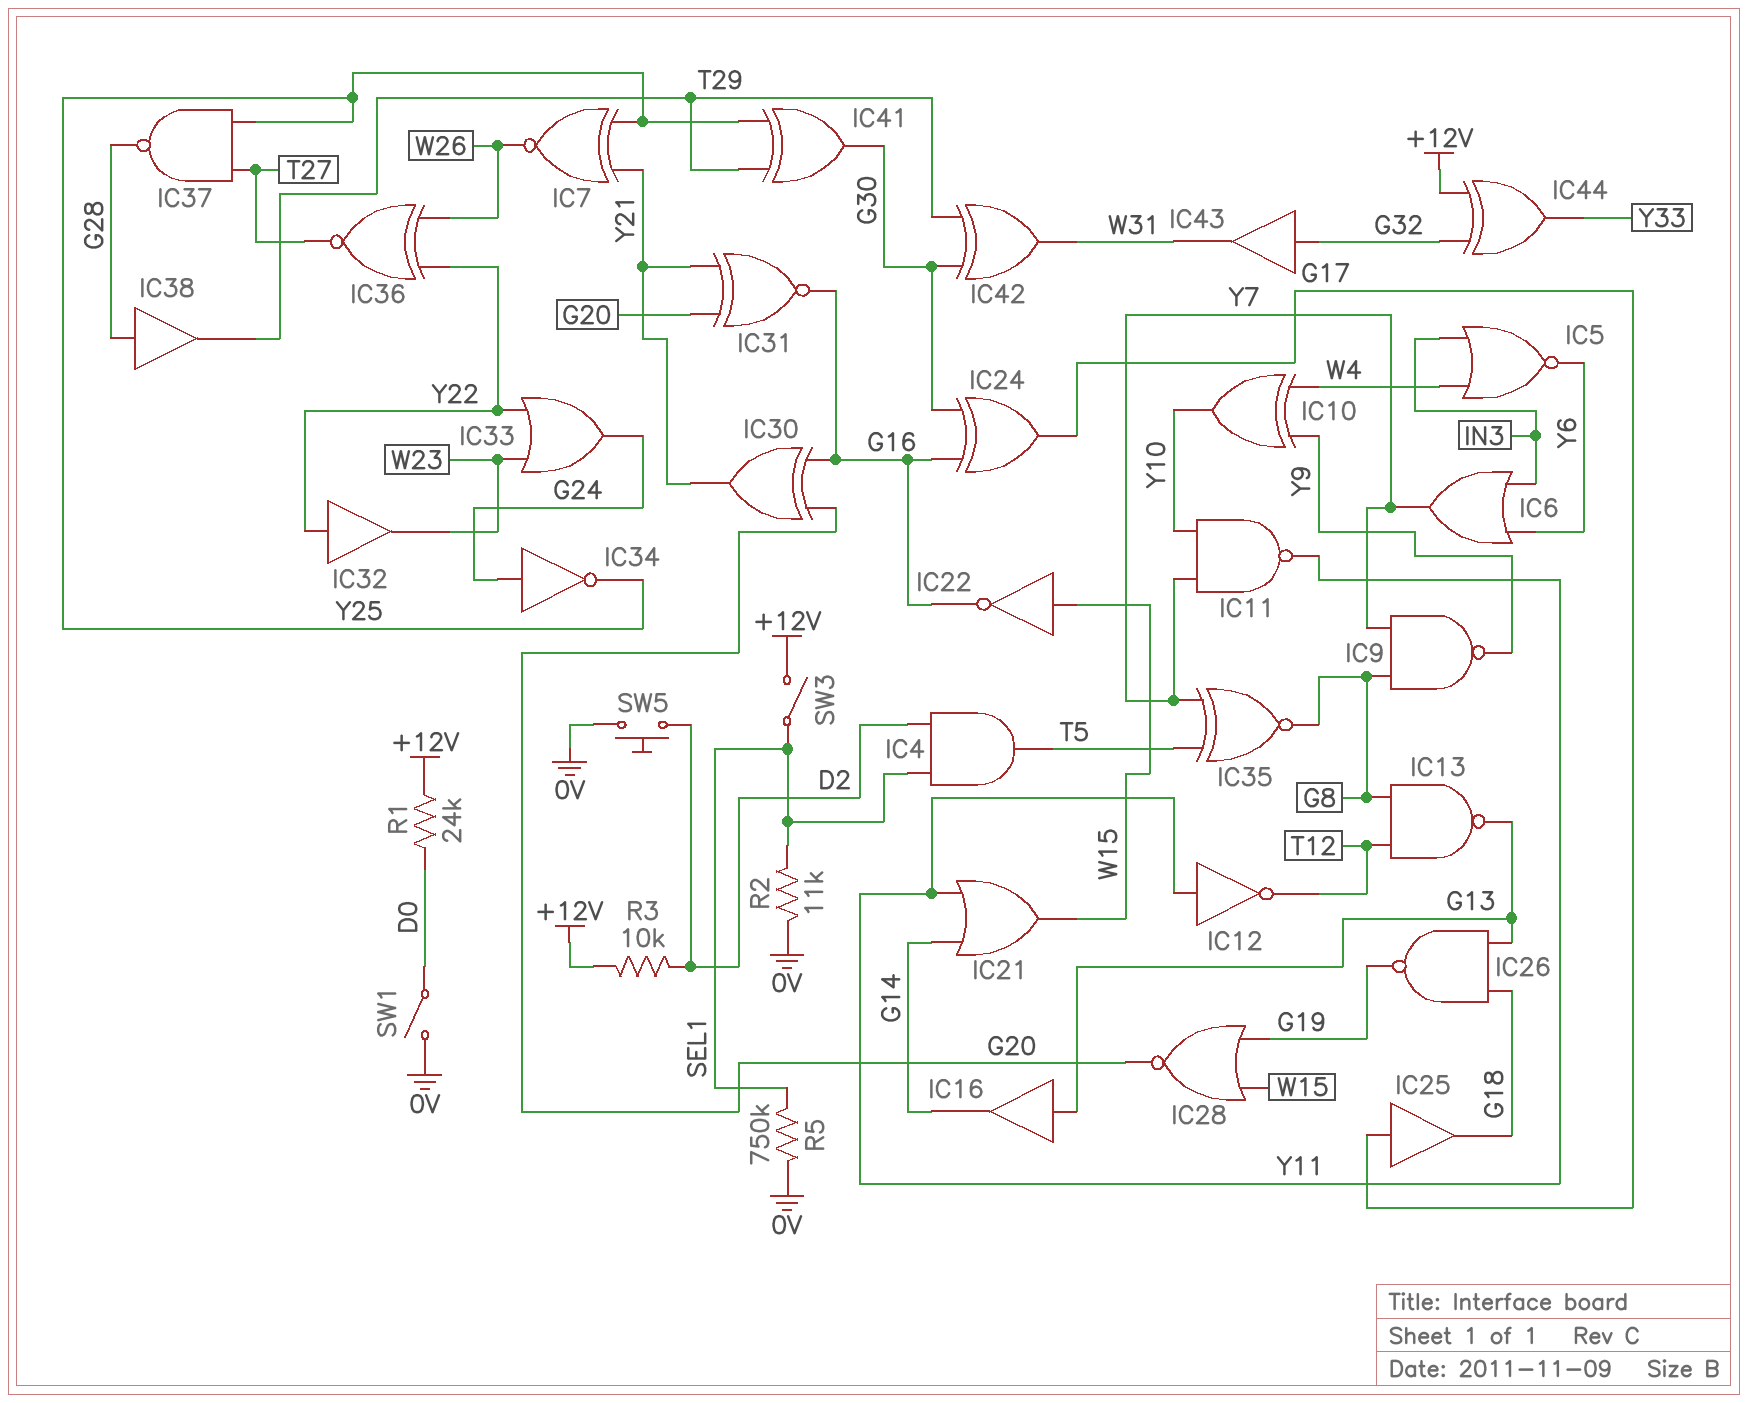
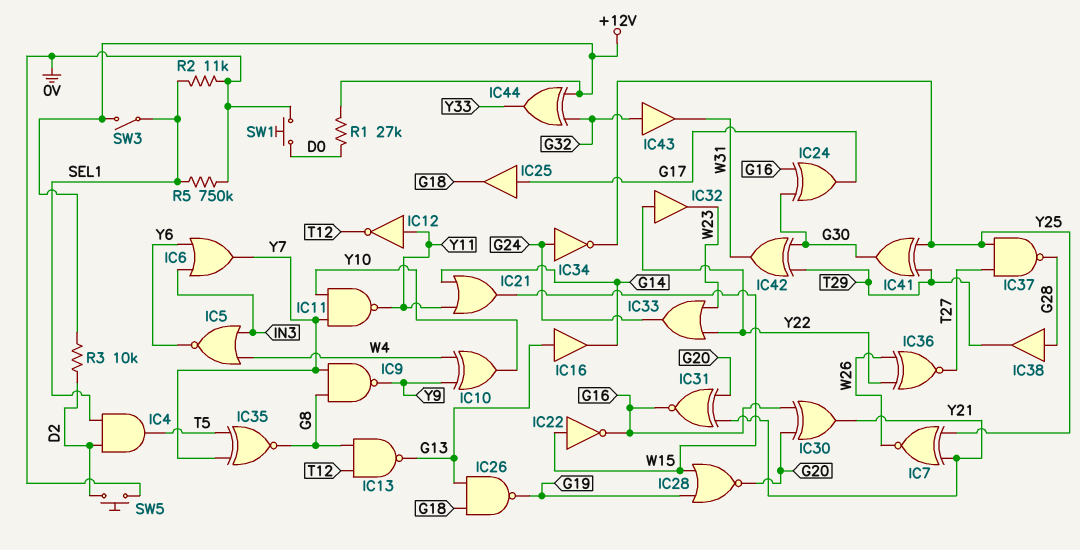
R1: 24k (+12V, D0) -> 27k (+12V, D0)
SW1: switch (0V, D0) -> button (0V, D0)

